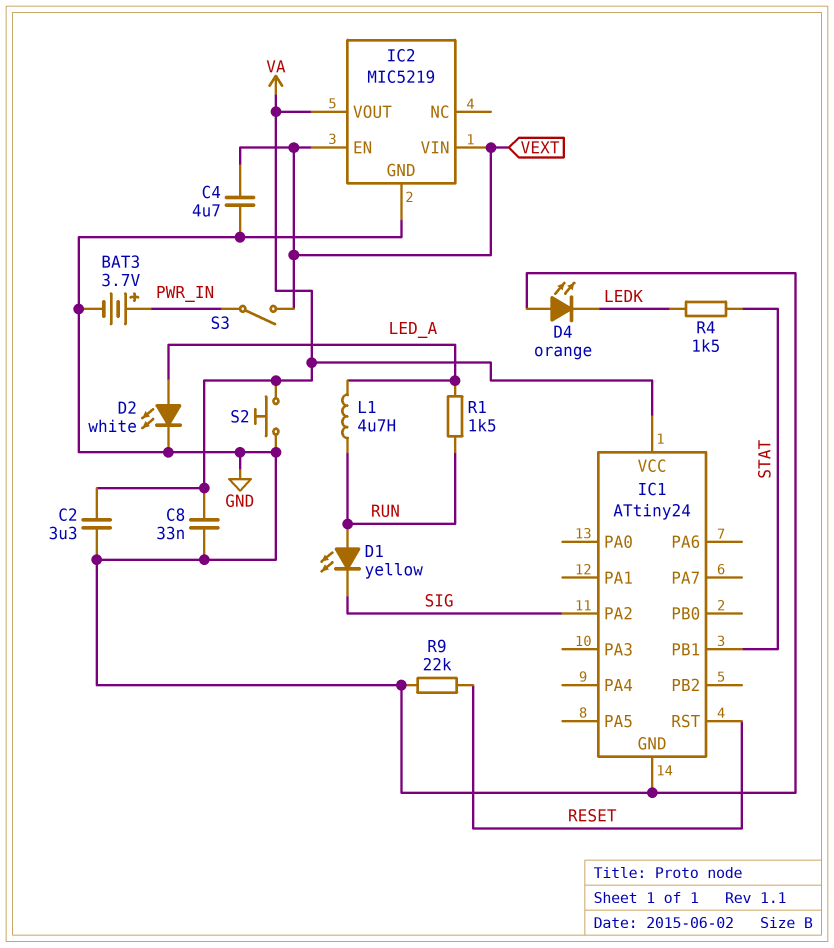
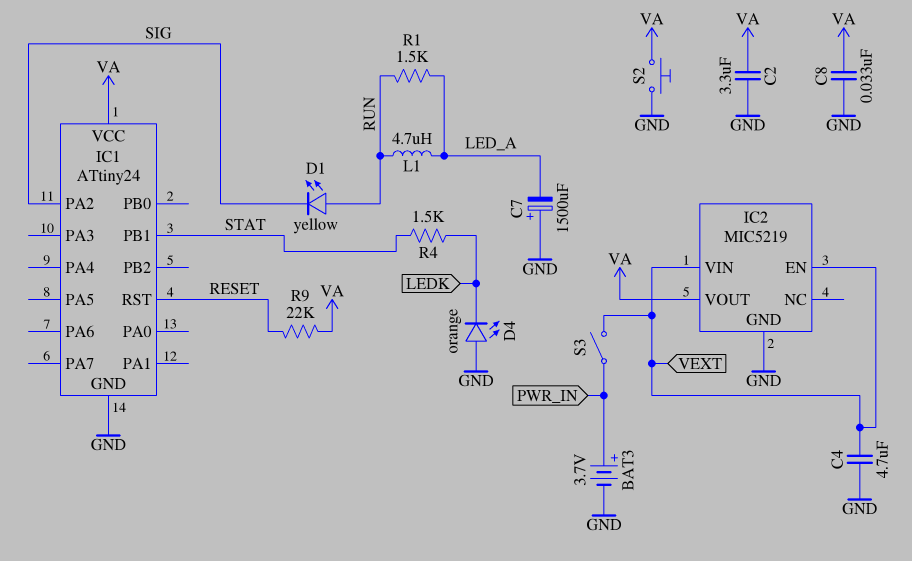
C7: none -> 1500uF (plus GND, minus LED_A)
D2: LED white (A LED_A, K GND) -> none
R9: 22k (GND, RESET) -> 22k (RESET, VA)

